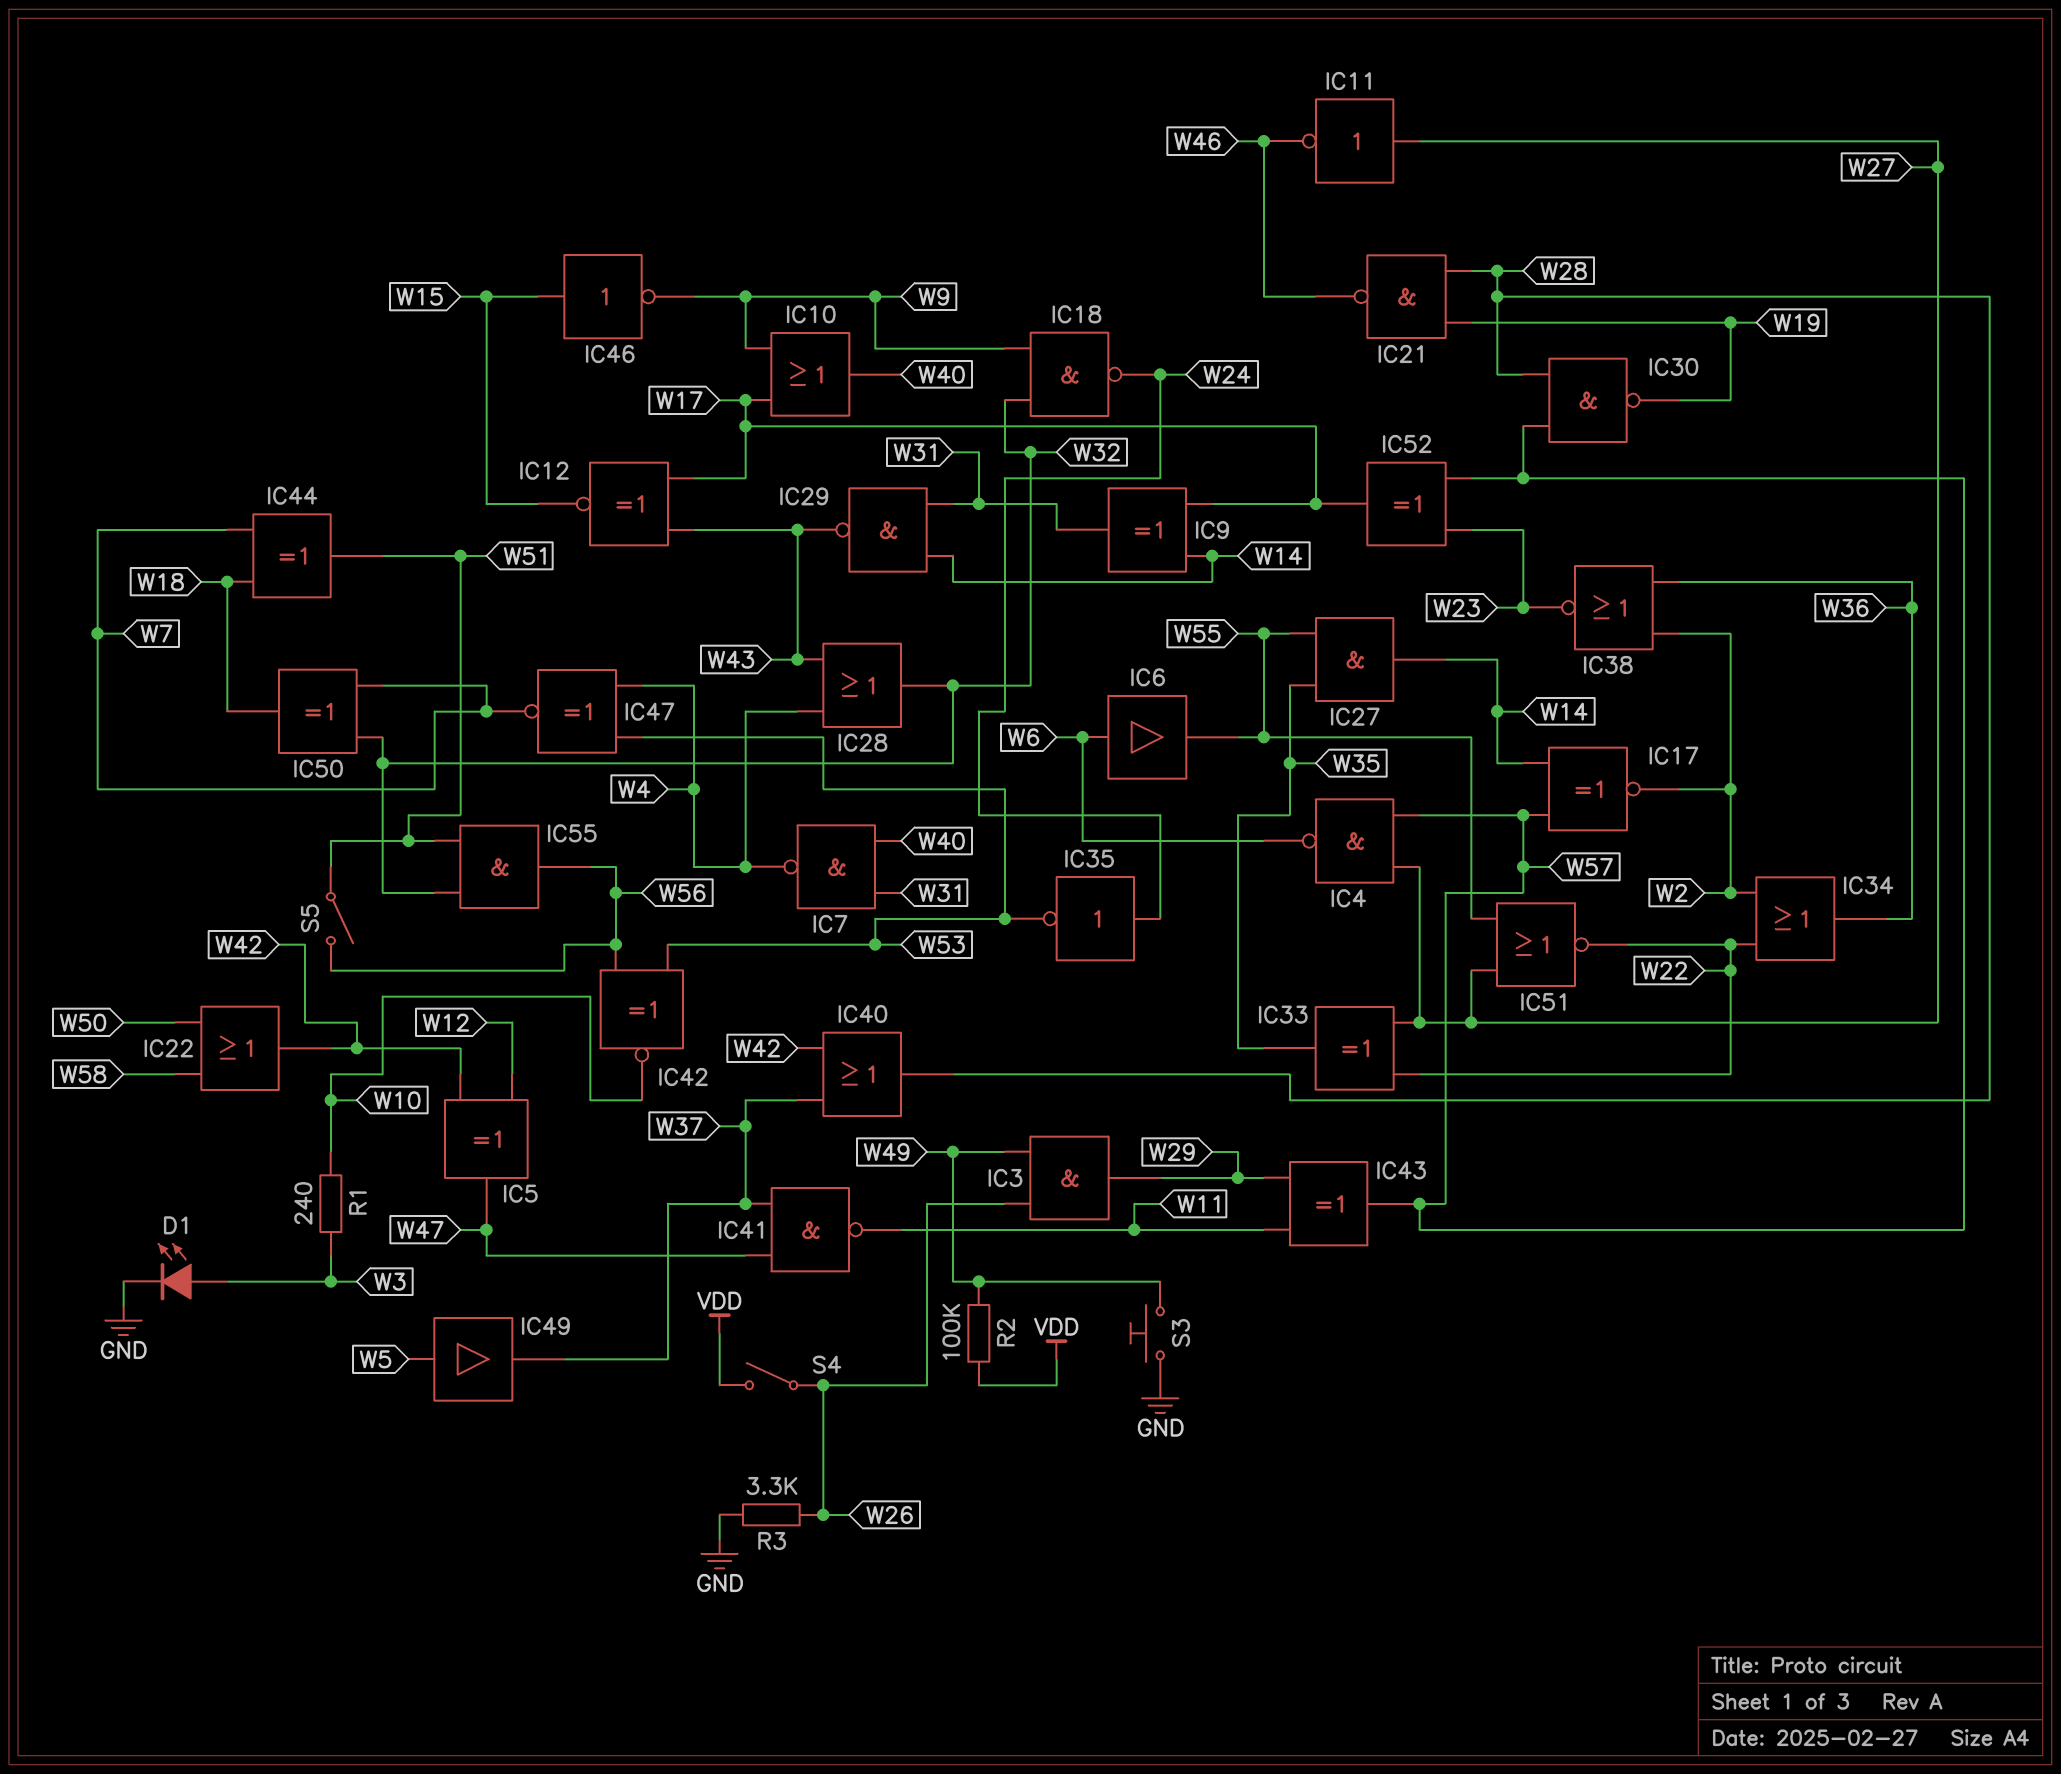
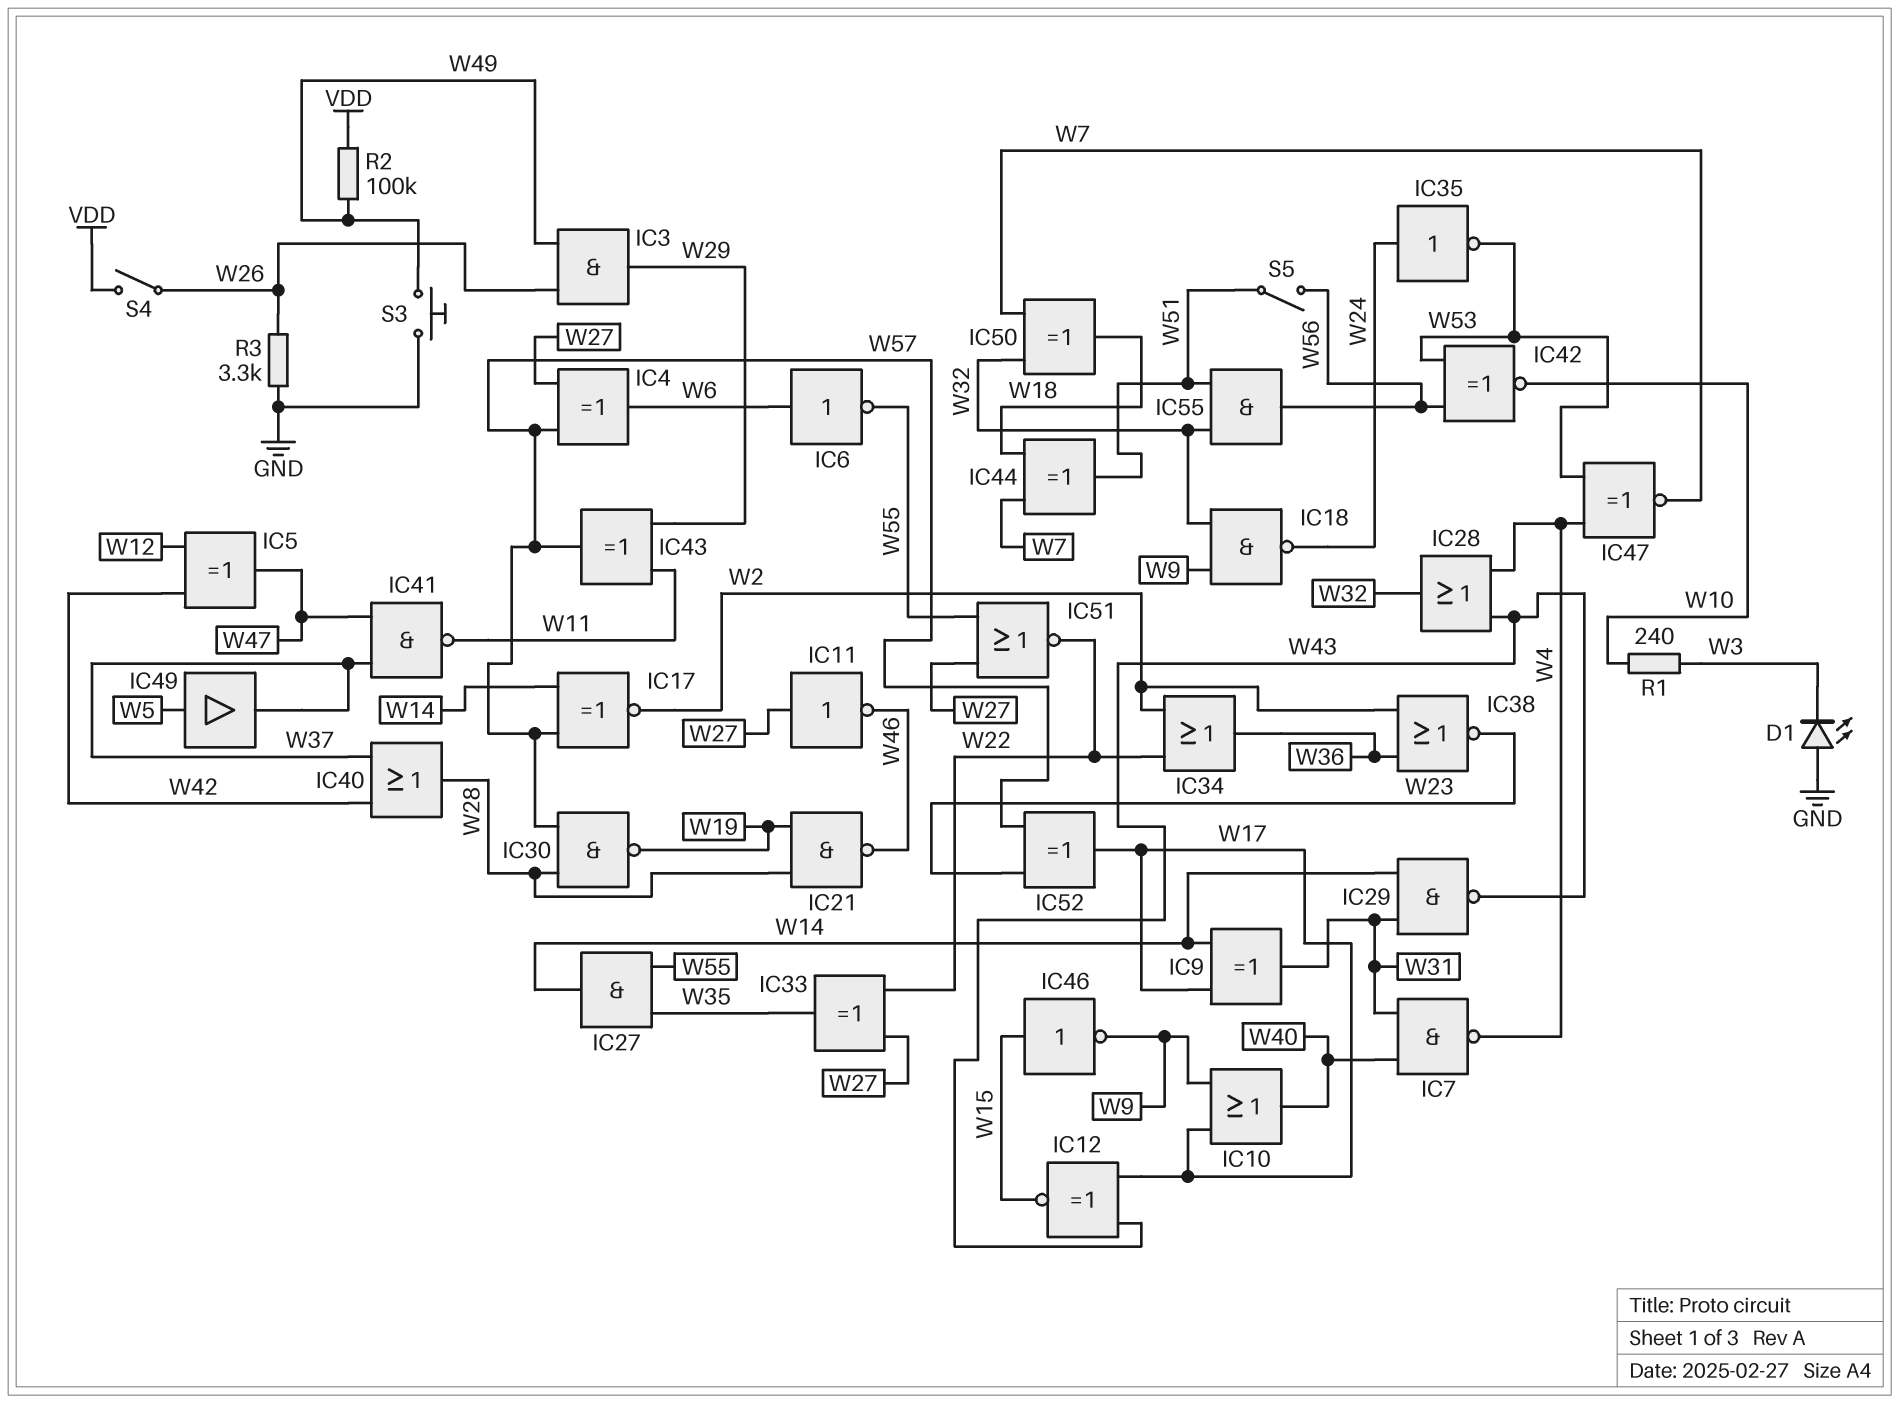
D1: LED (A W3, K GND) -> LED (A GND, K W3)
IC4: NAND (in W27, in W57, out W6) -> XOR (in W27, in W57, out W6)
IC6: buffer (in W6, out W55) -> NOT (in W6, out W55)
IC22: OR (in W50, in W58, out W42) -> none

